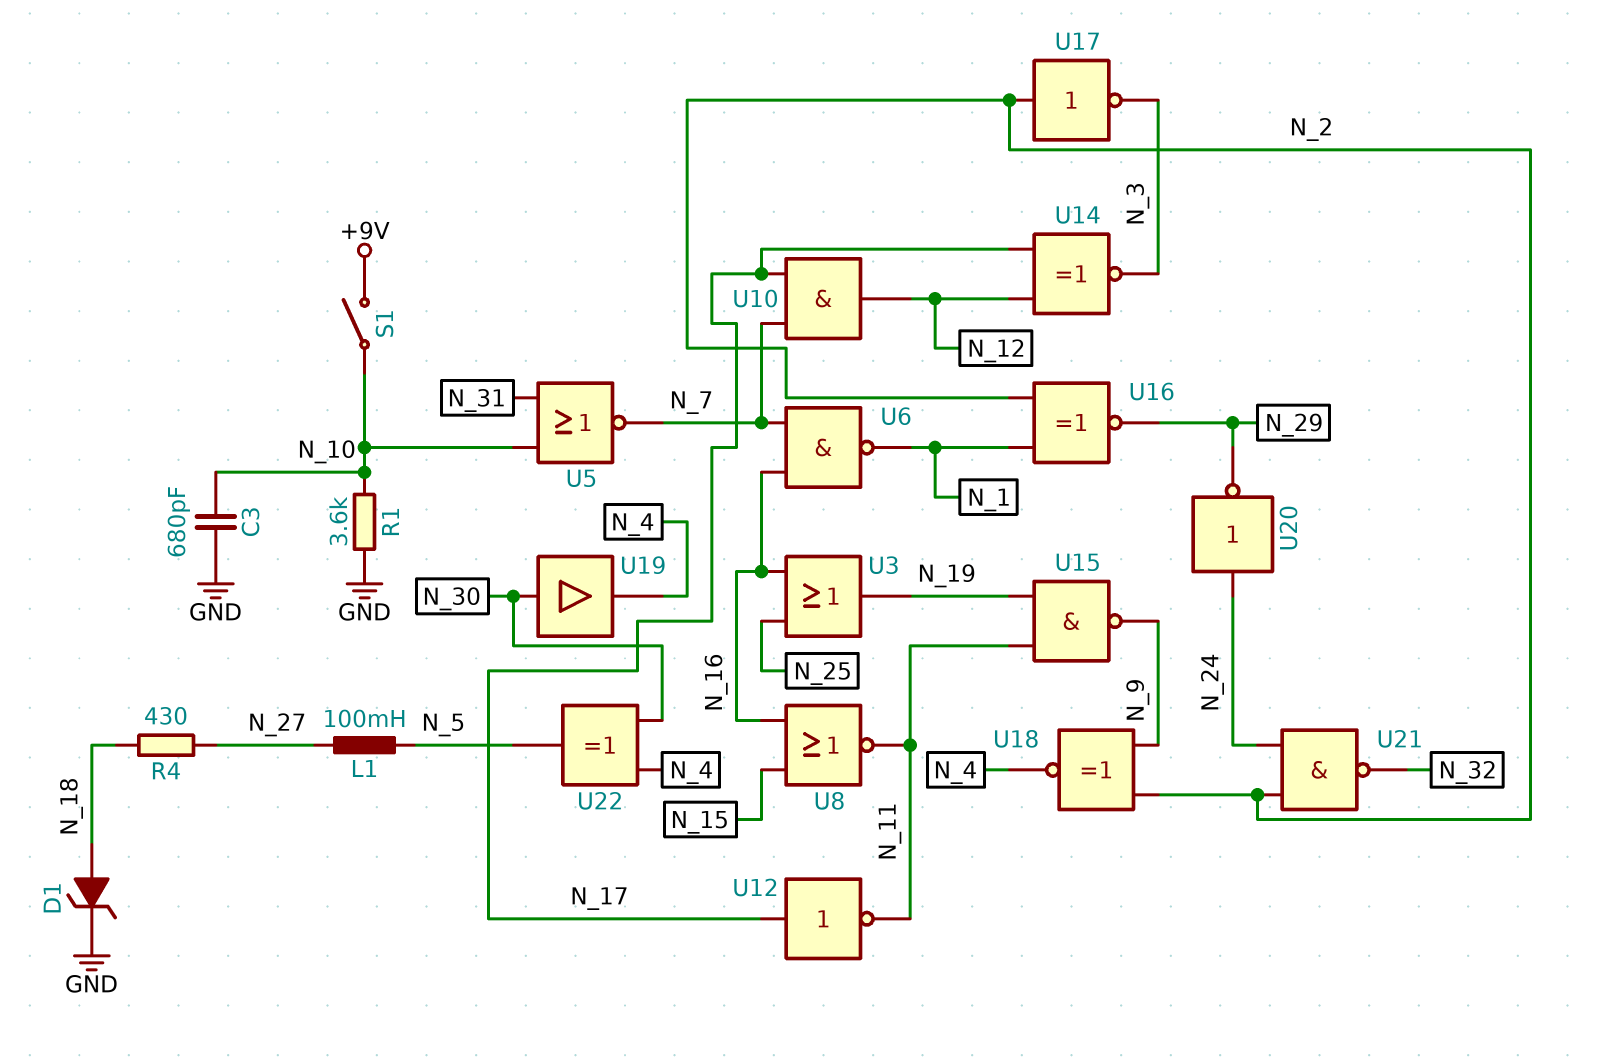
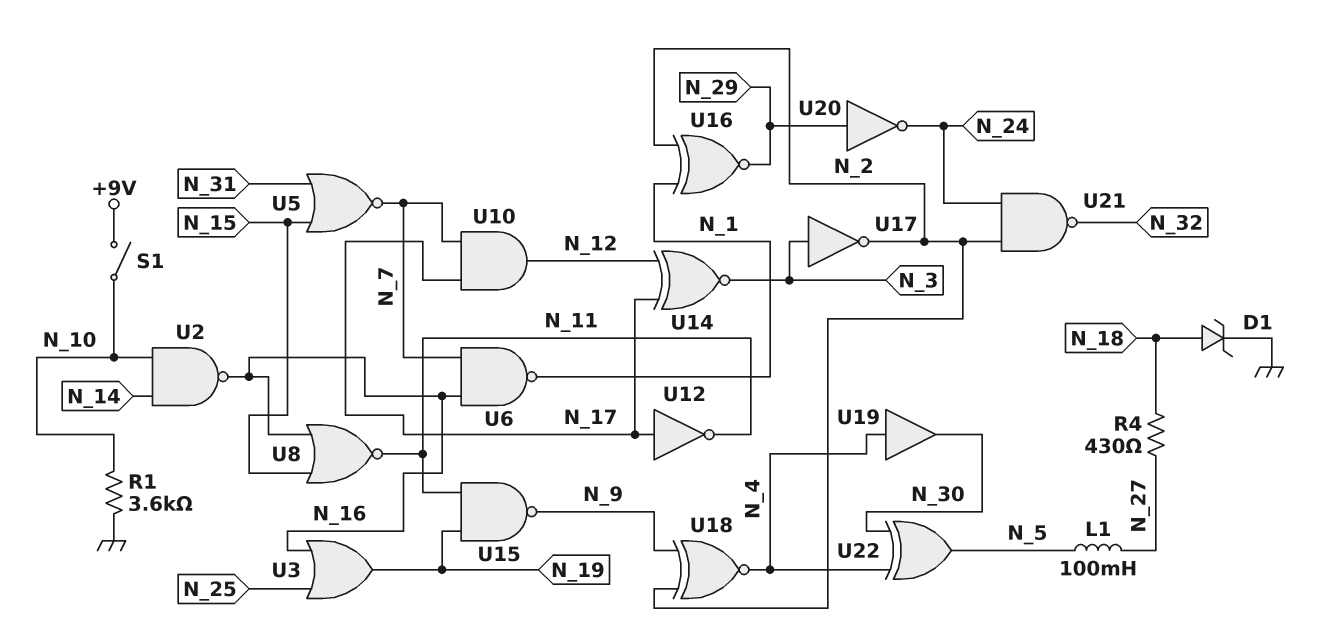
C3: 680pF (GND, N_10) -> none
U2: none -> NAND (in N_10, in N_14, out N_16)
U5: NOR (in N_10, in N_31, out N_7) -> NOR (in N_15, in N_31, out N_7)
U17: NOT (in N_2, out N_3) -> NOT (in N_3, out N_2)
U19: buffer (in N_30, out N_4) -> buffer (in N_4, out N_30)
U20: NOT (in N_24, out N_29) -> NOT (in N_29, out N_24)

